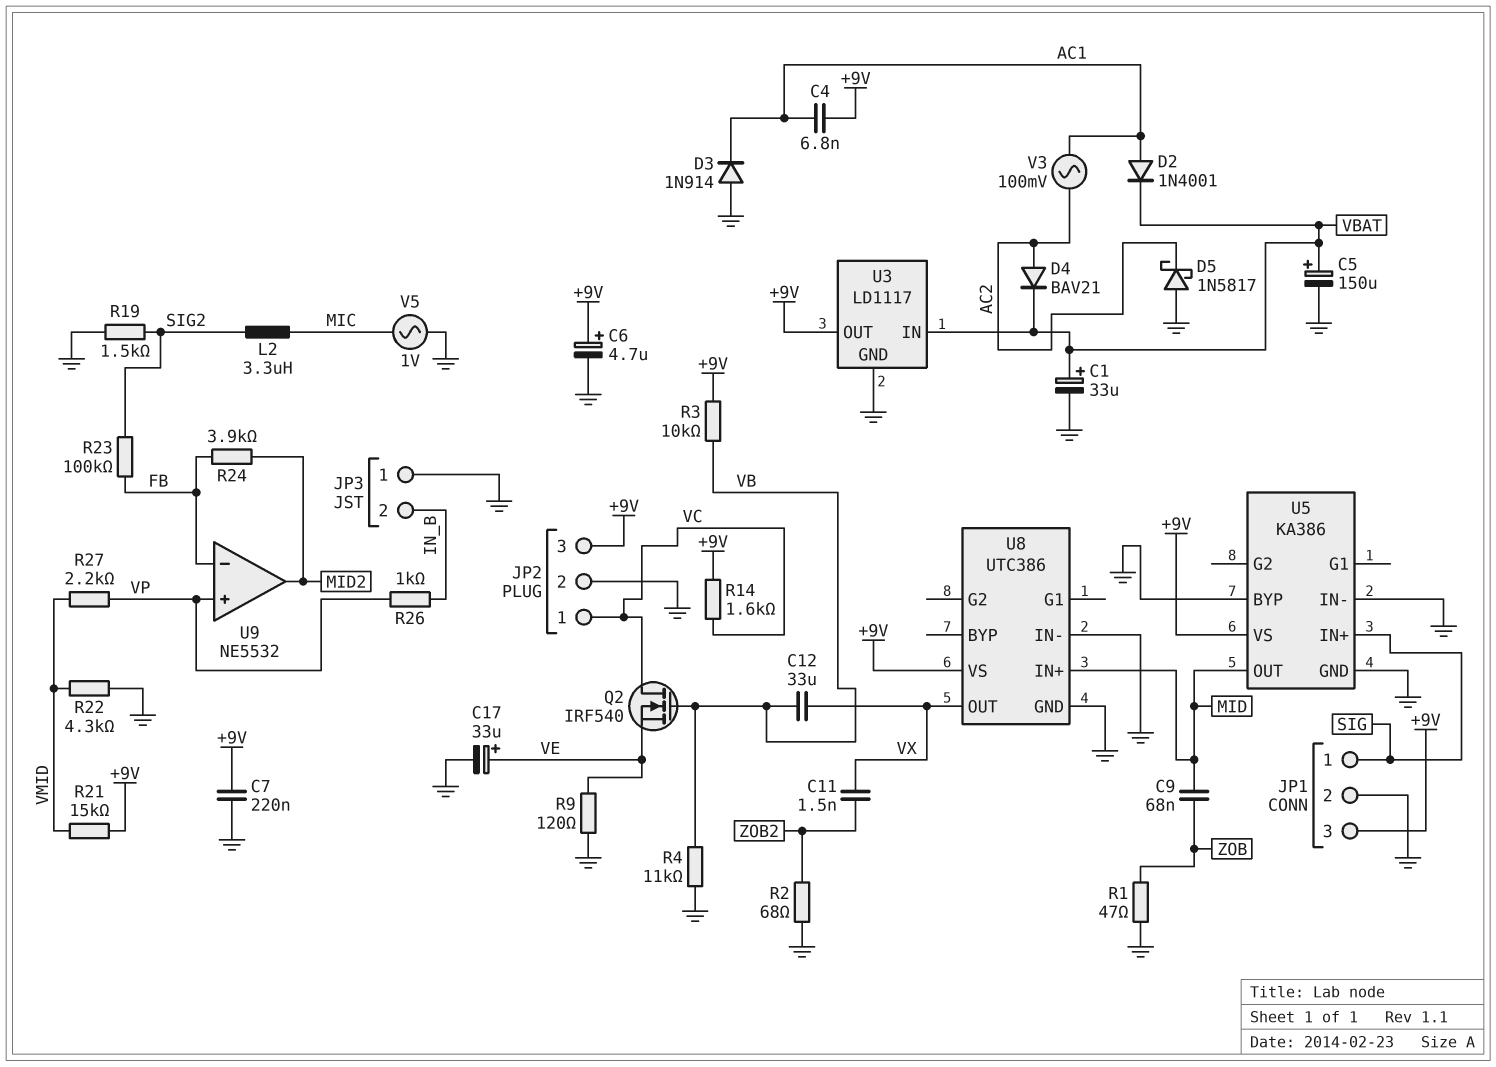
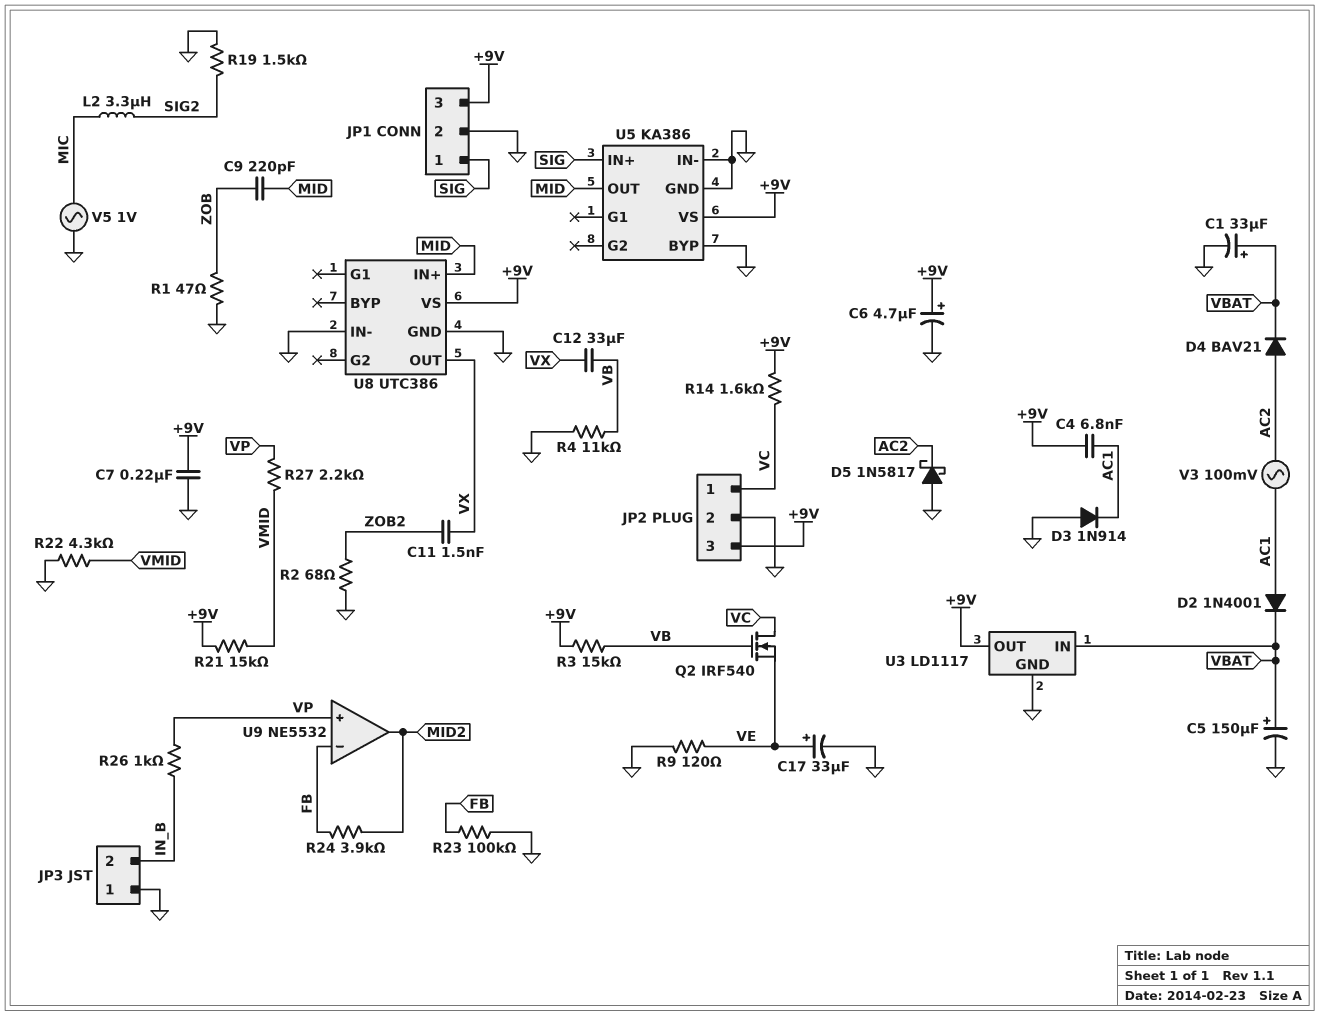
C9: 68nF (MID, ZOB) -> 220pF (MID, ZOB)
R3: 10k (+9V, VB) -> 15k (+9V, VB)
R23: 100k (FB, SIG2) -> 100k (FB, GND)

